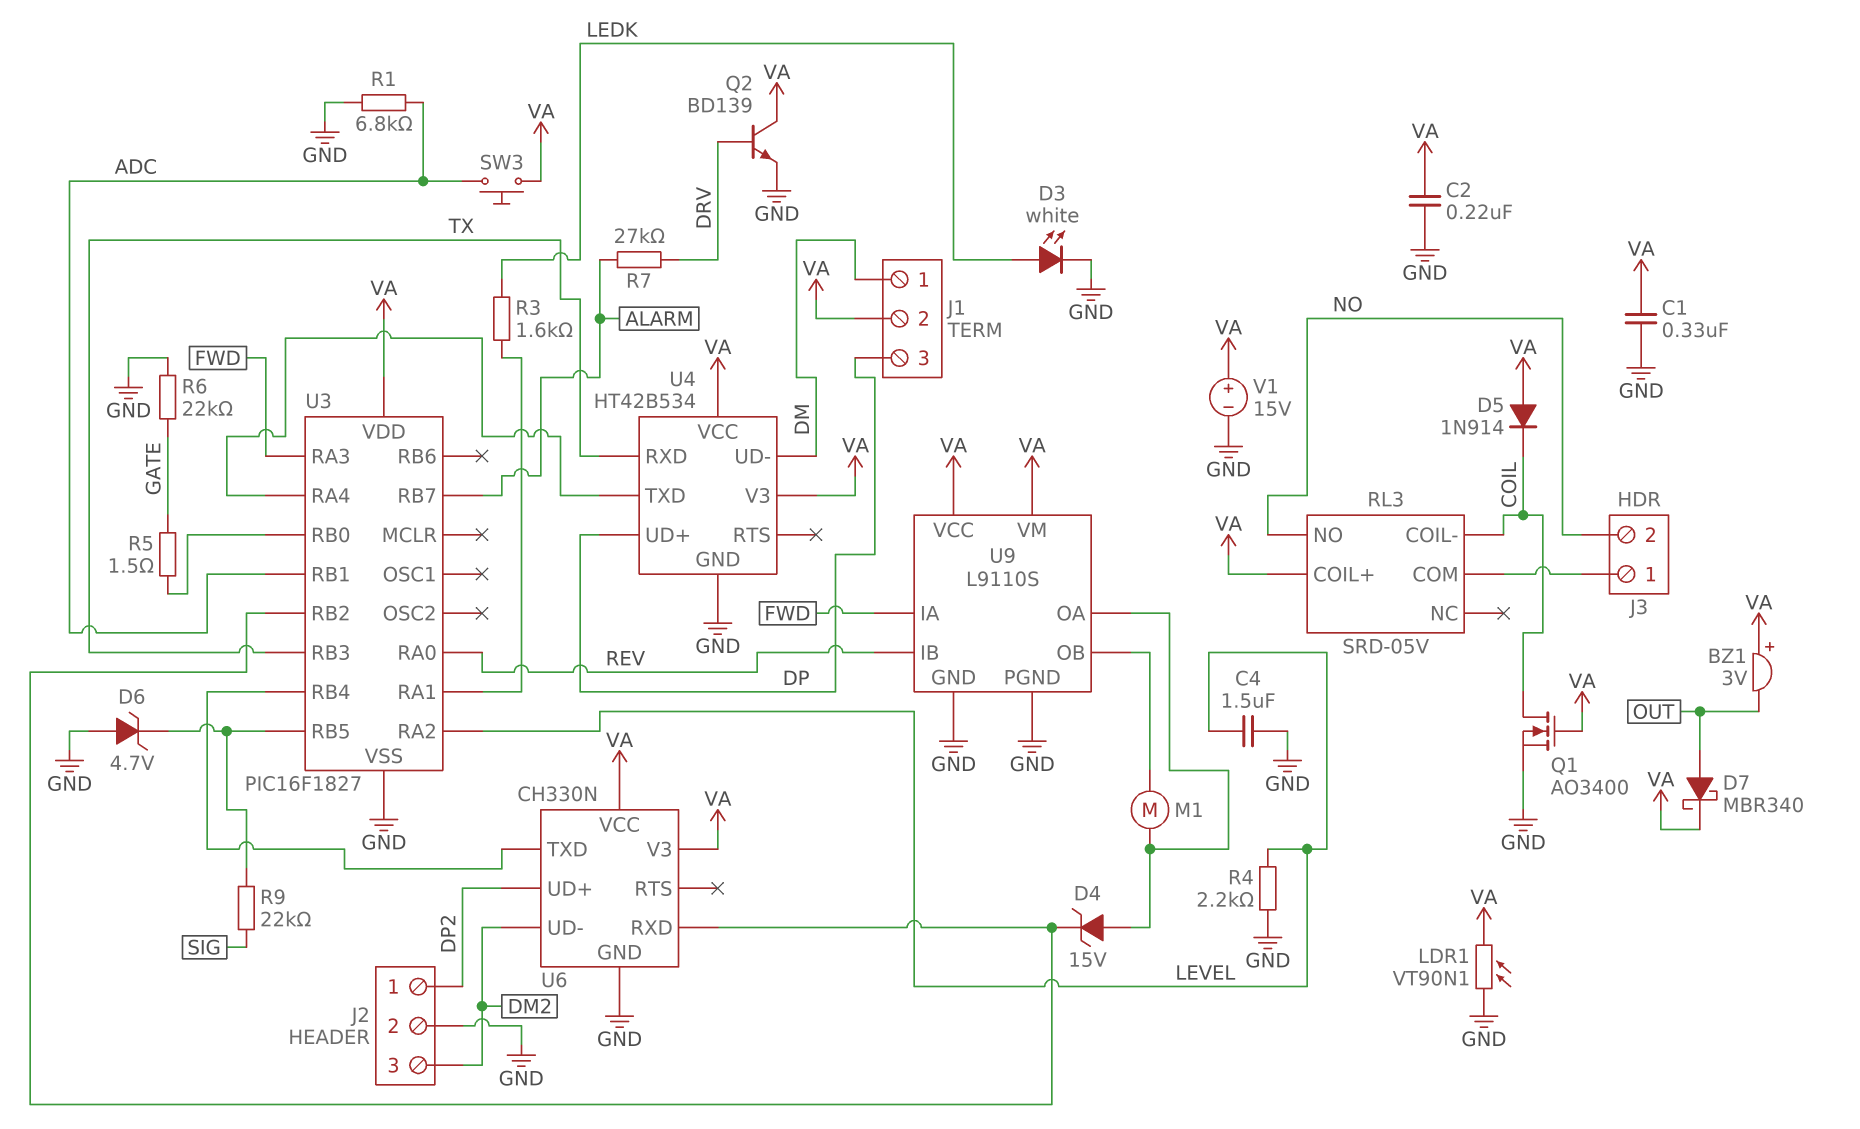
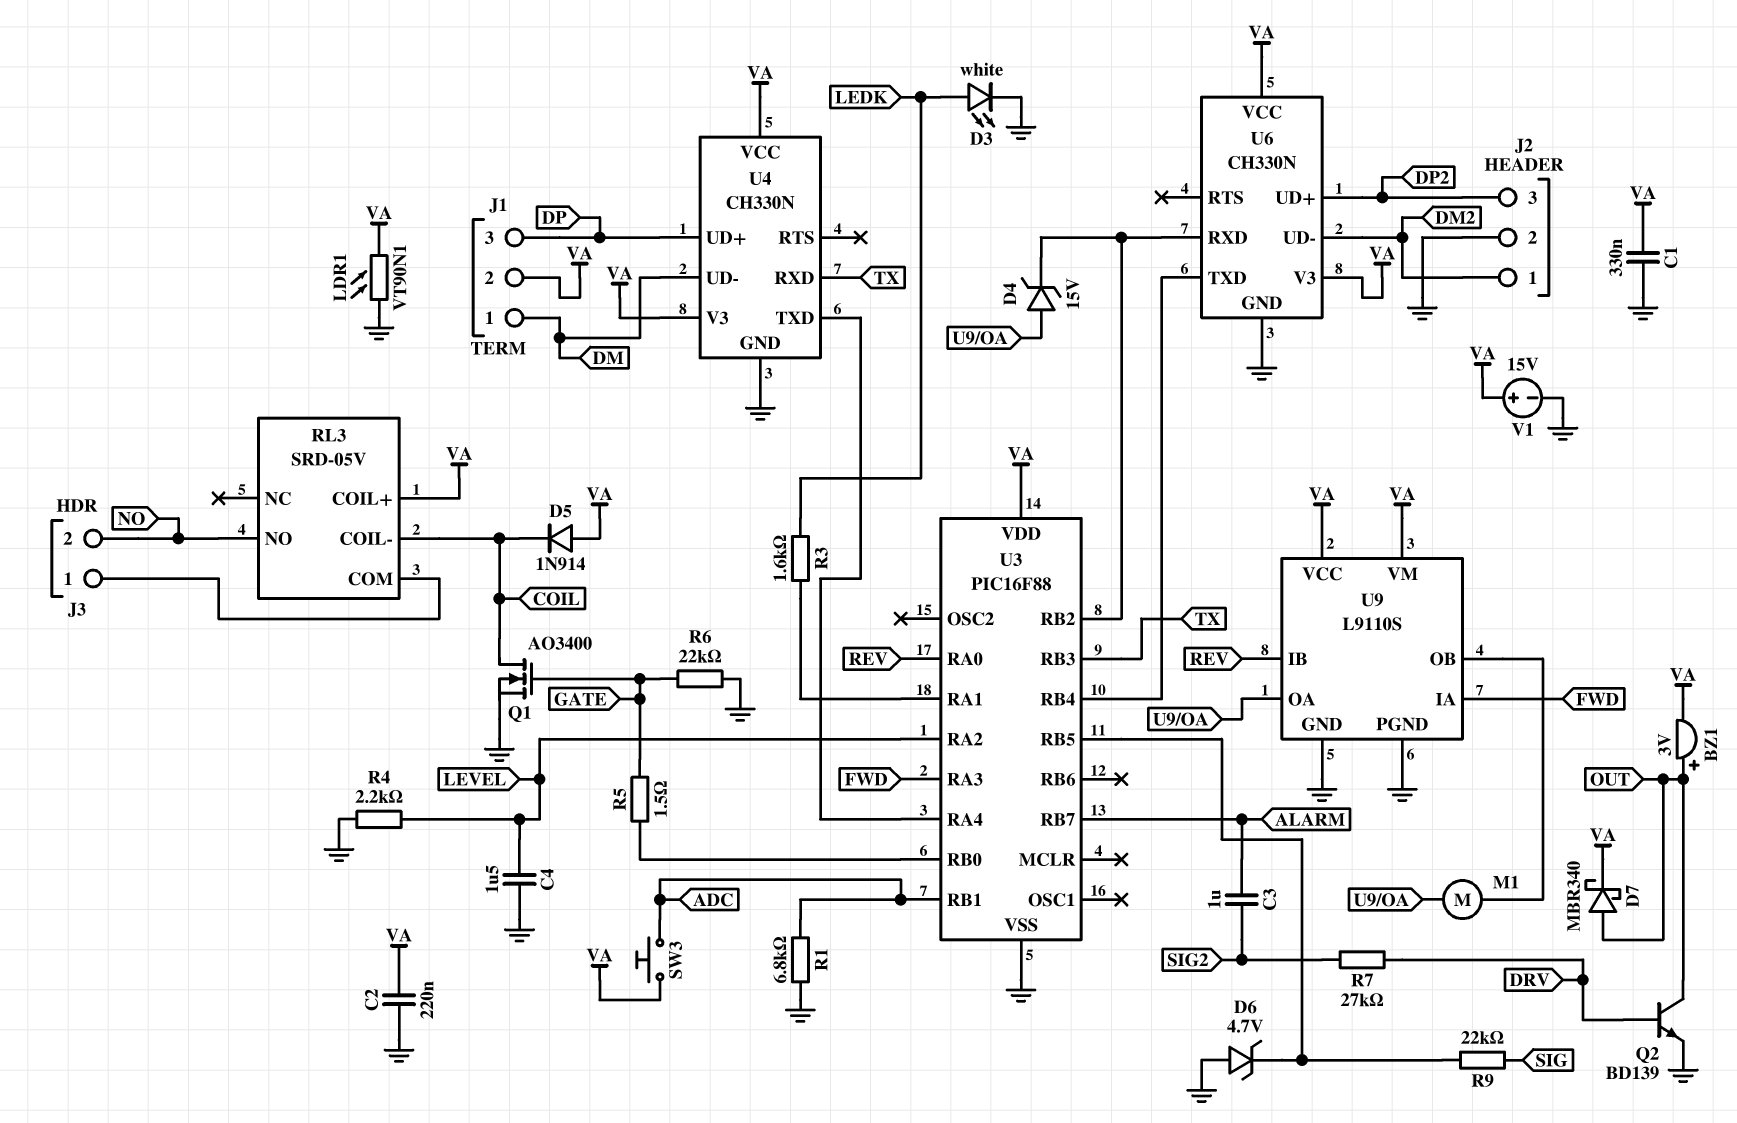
BZ1: buzzer 3V (plus VA, minus OUT) -> buzzer 3V (plus OUT, minus VA)
C3: none -> 1uF (ALARM, SIG2)
J2 pin 1: DP2 -> DM2
J2 pin 3: DM2 -> DP2
Q1: NMOS AO3400 (G VA, D COIL, S GND) -> NMOS AO3400 (G GATE, D COIL, S GND)
Q2: NPN BD139 (B DRV, C VA, E GND) -> NPN BD139 (B DRV, C OUT, E GND)
R7: 27k (ALARM, DRV) -> 27k (DRV, SIG2)
U3: PIC16F1827 -> PIC16F88
U4: HT42B534 -> CH330N

